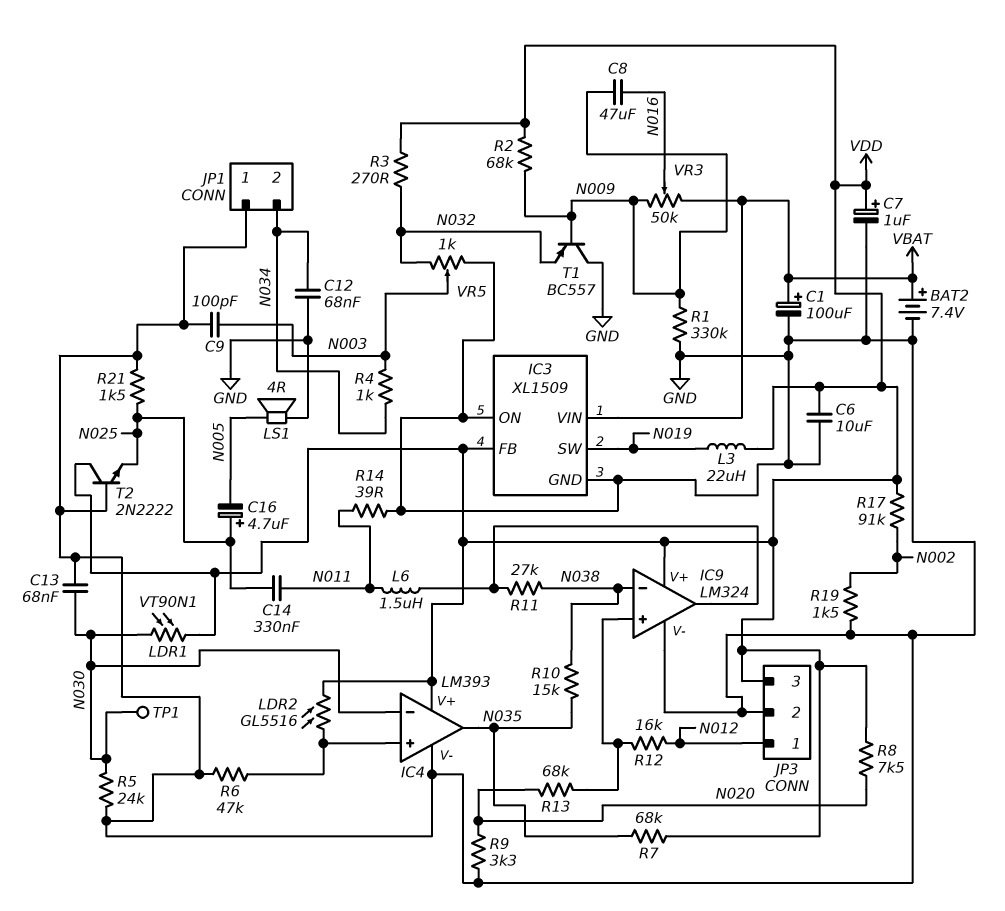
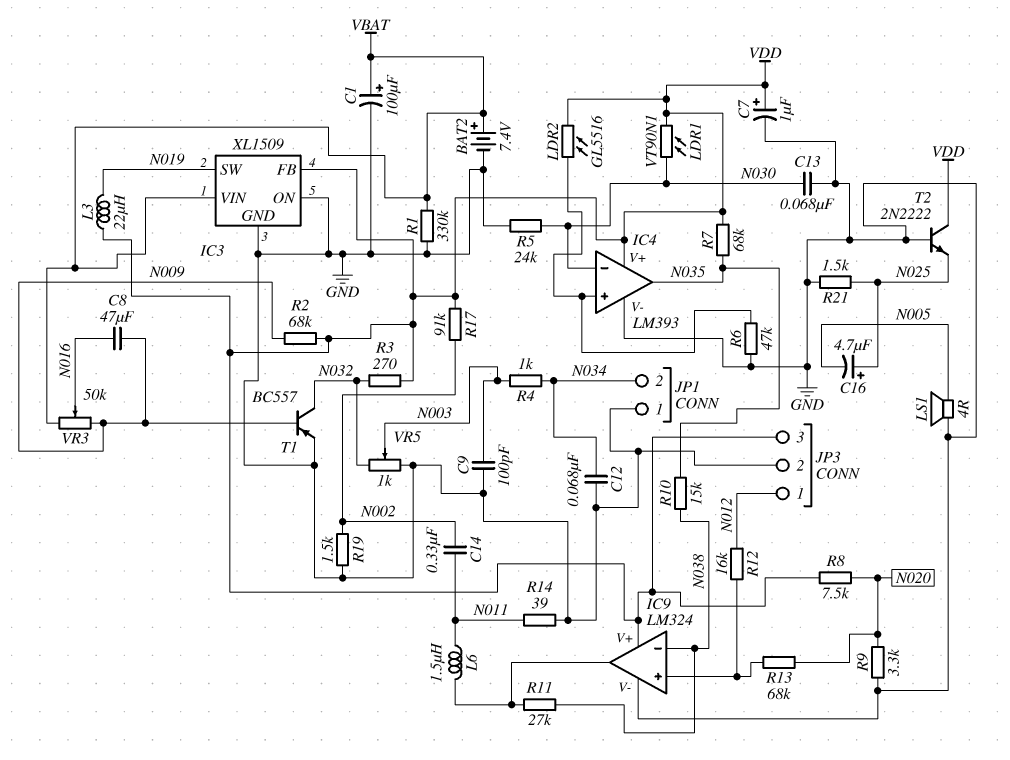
C6: 10uF (GND, VDD) -> none
C14: 330nF (N011, N025) -> 330nF (N002, N011)
R1: 330k (GND, N009) -> 330k (GND, VBAT)
T1: PNP BC557 (B N009, C GND, E N032) -> PNP BC557 (B N009, C N032, E GND)
TP1: test point (N030) -> none

